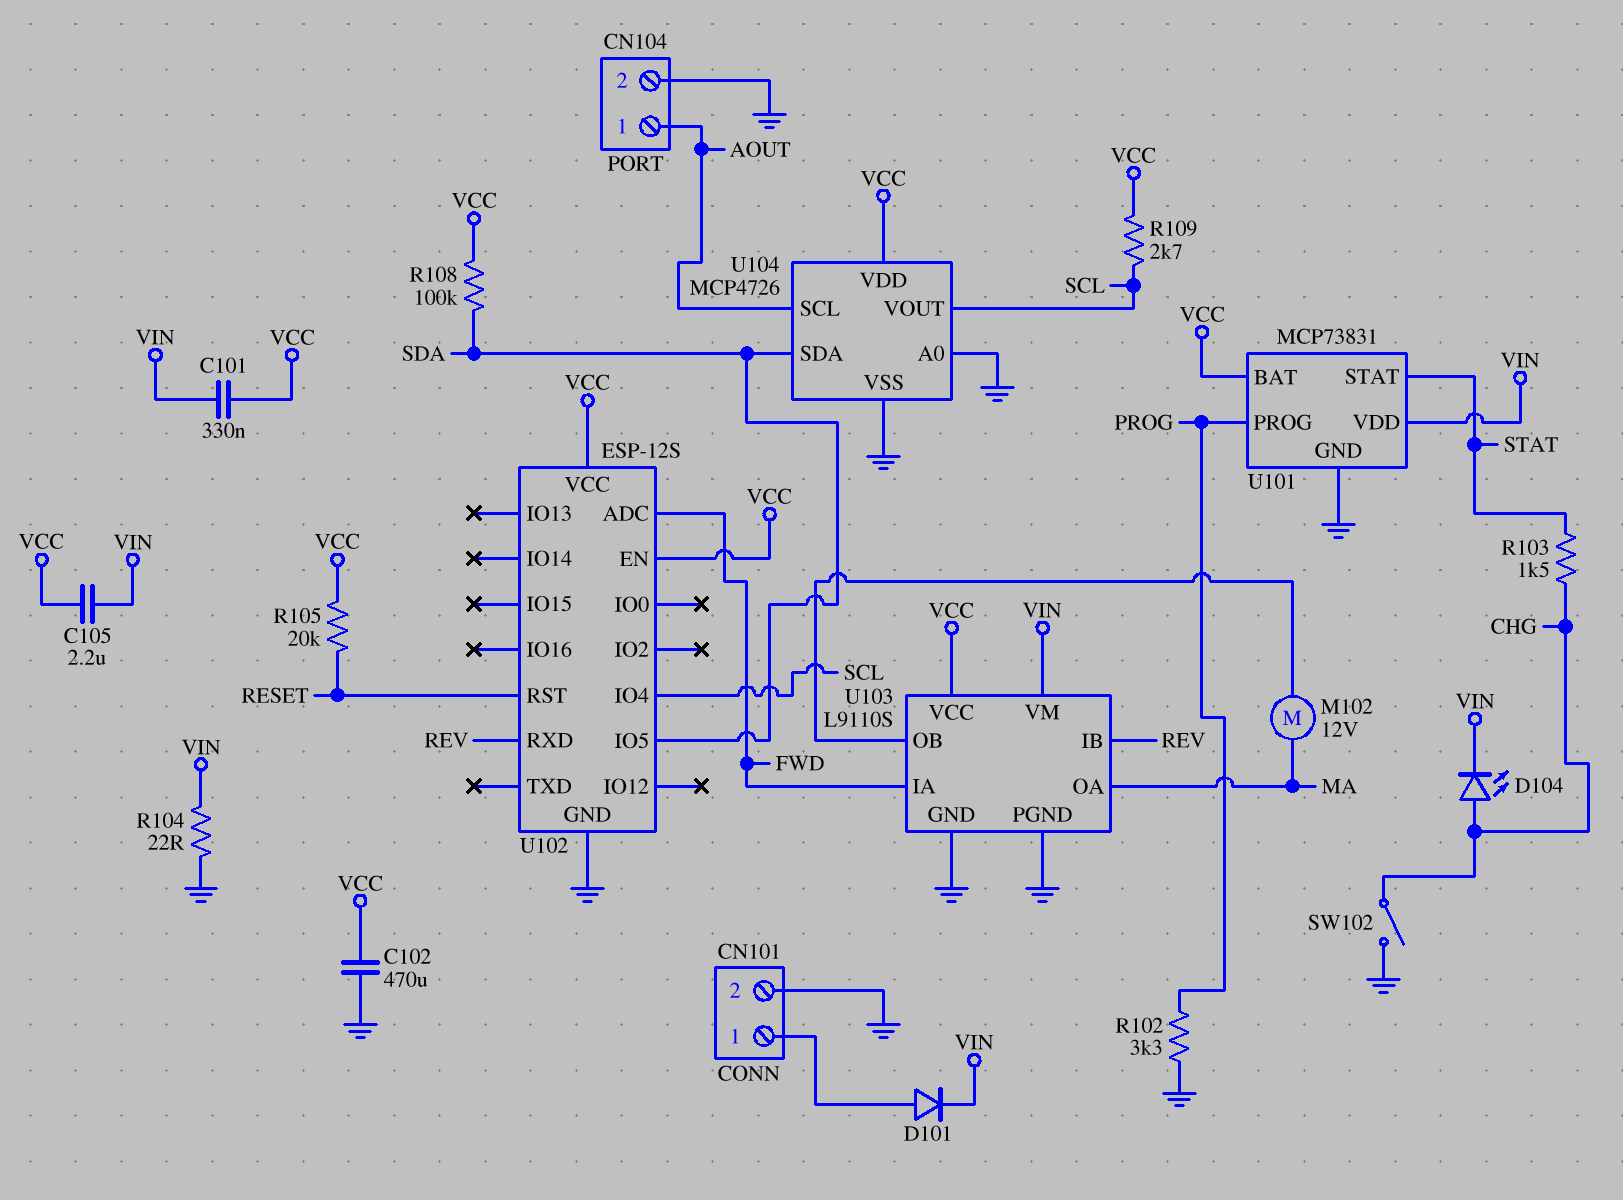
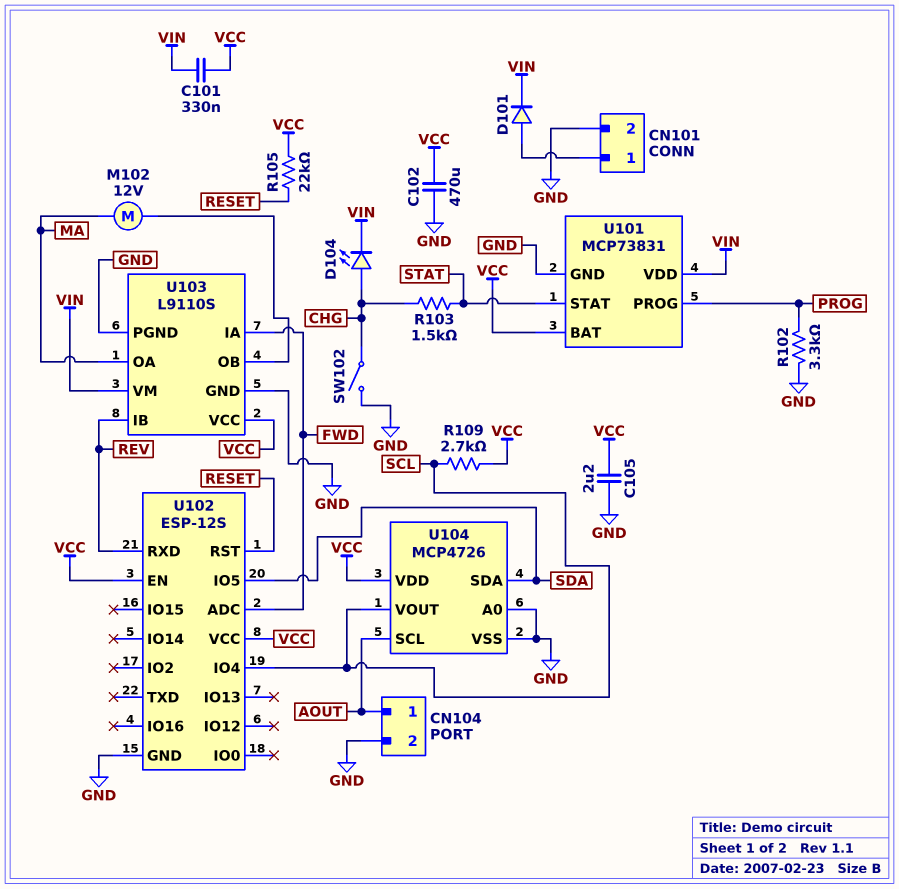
C105: 2.2uF (VCC, VIN) -> 2.2uF (GND, VCC)
R104: 22 (GND, VIN) -> none
R105: 20k (RESET, VCC) -> 22k (RESET, VCC)
R108: 100k (SDA, VCC) -> none

